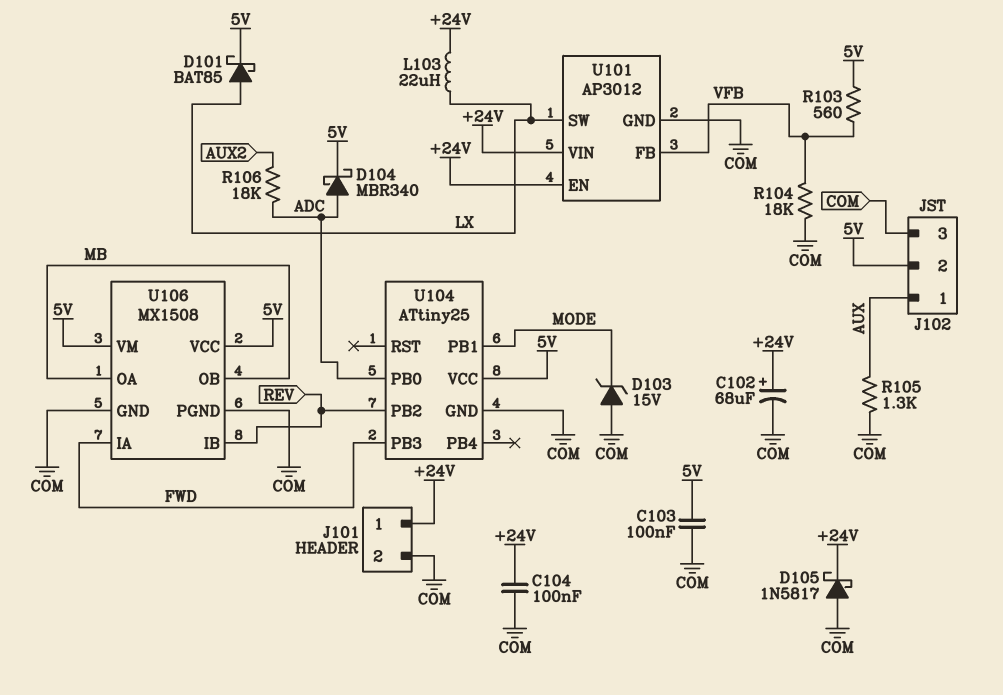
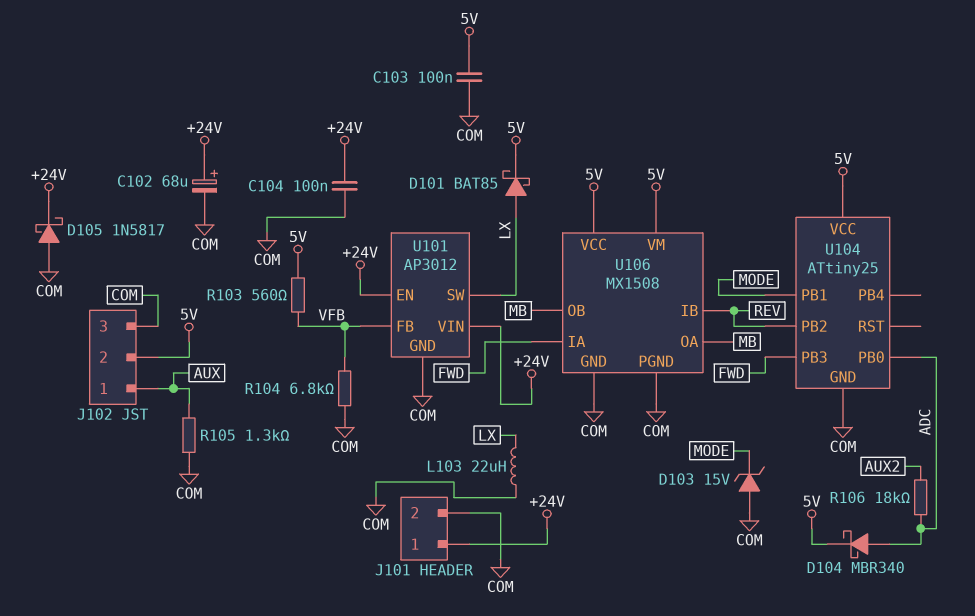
L103: 22uH (+24V, LX) -> 22uH (COM, LX)
R104: 18k (COM, VFB) -> 6.8k (COM, VFB)

